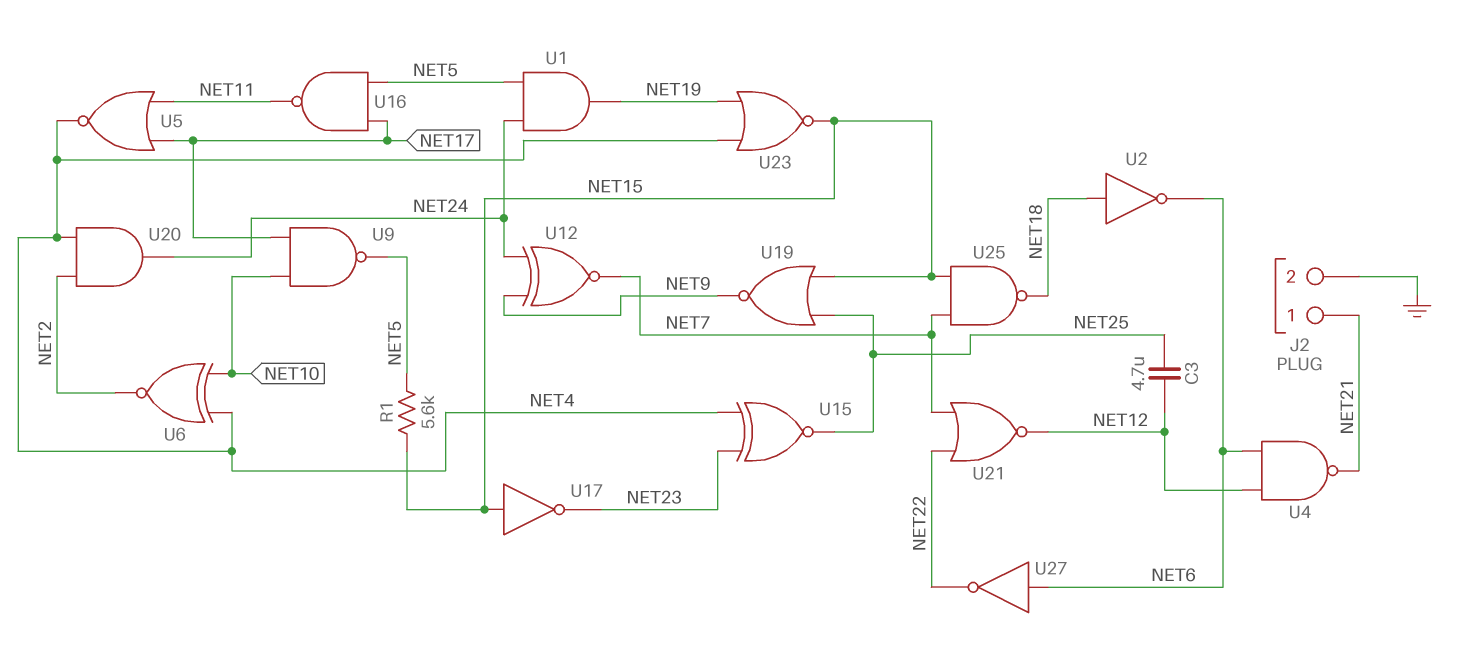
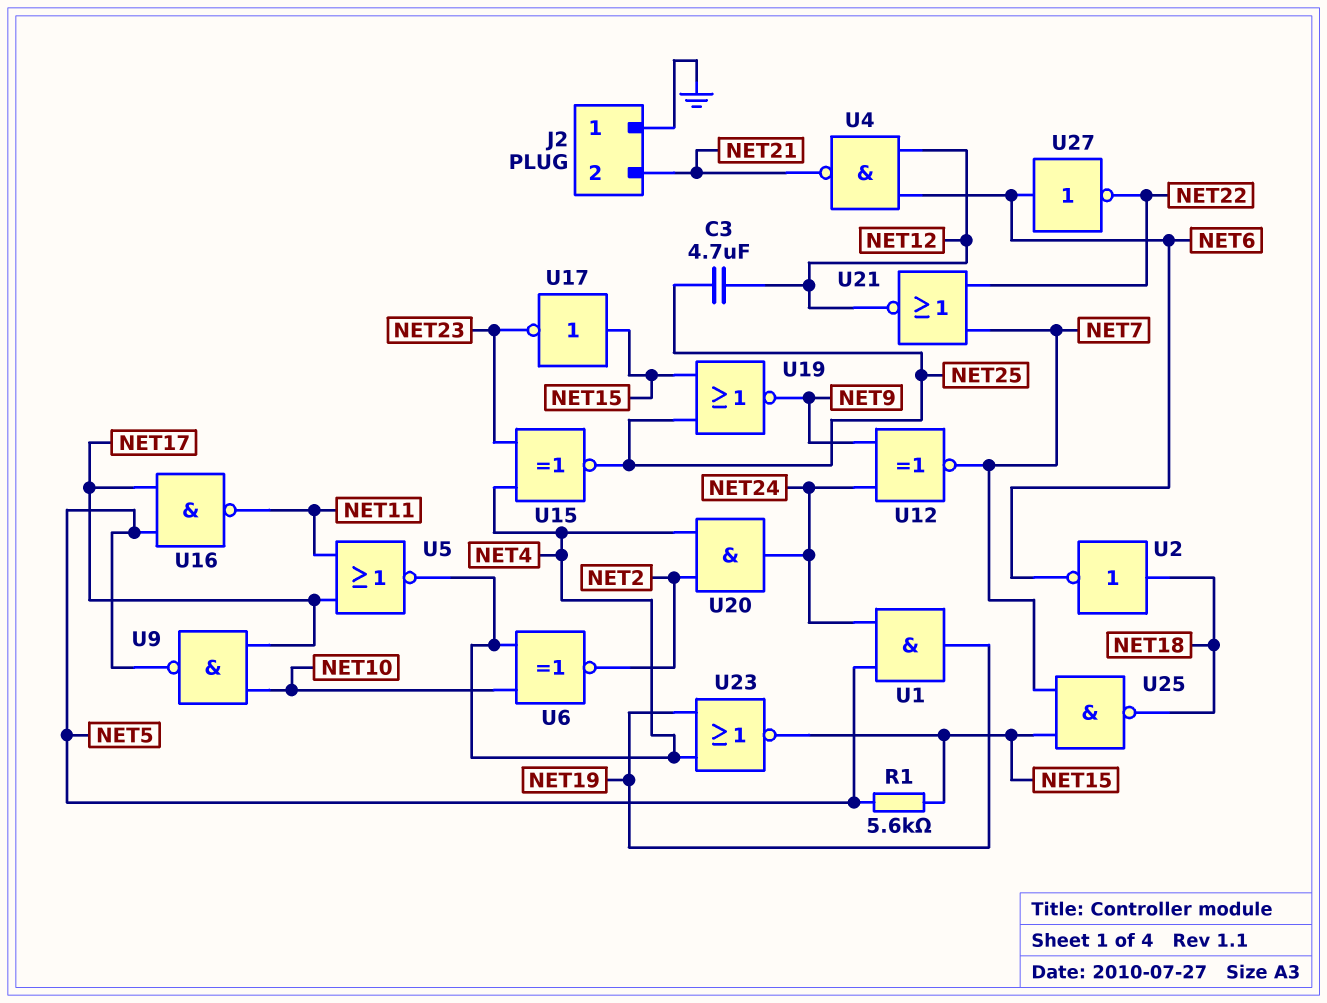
J2 pin 1: NET21 -> GND
J2 pin 2: GND -> NET21

